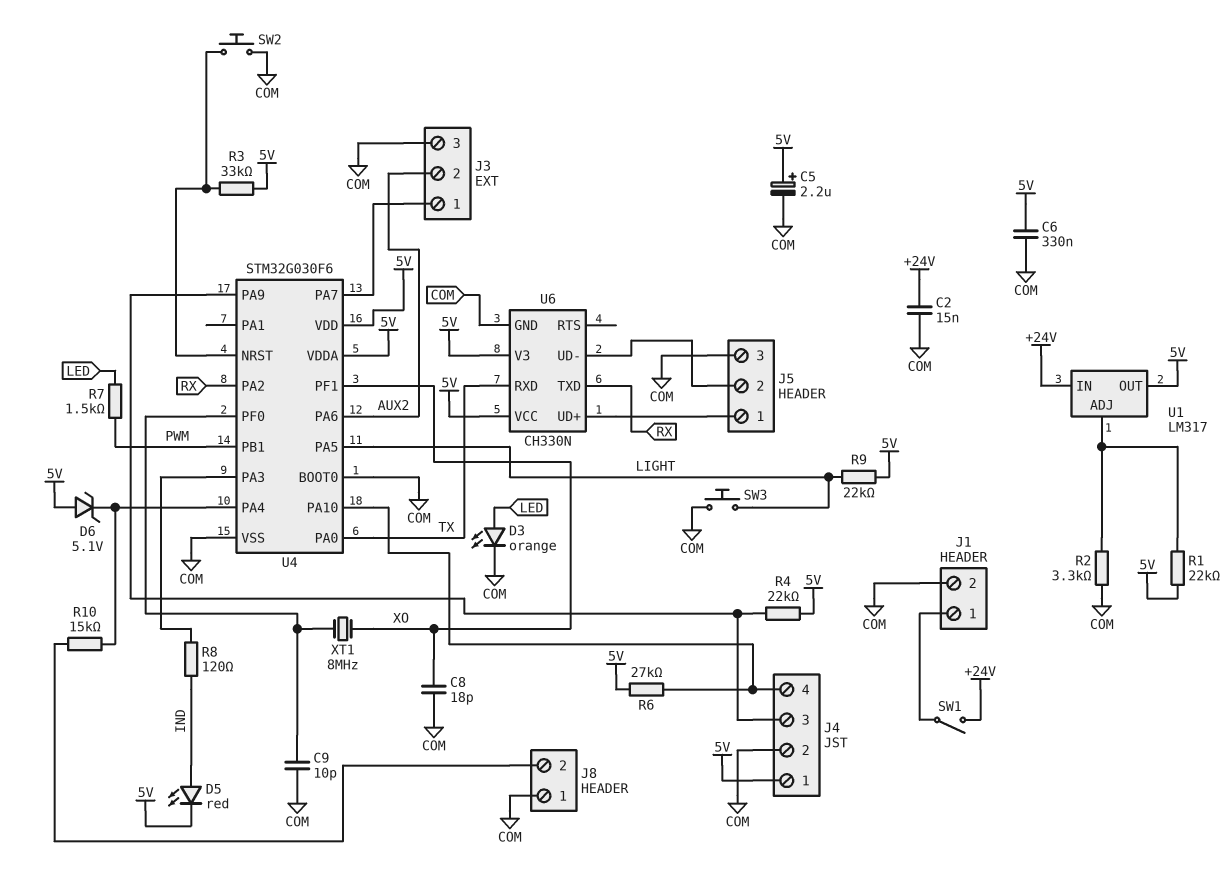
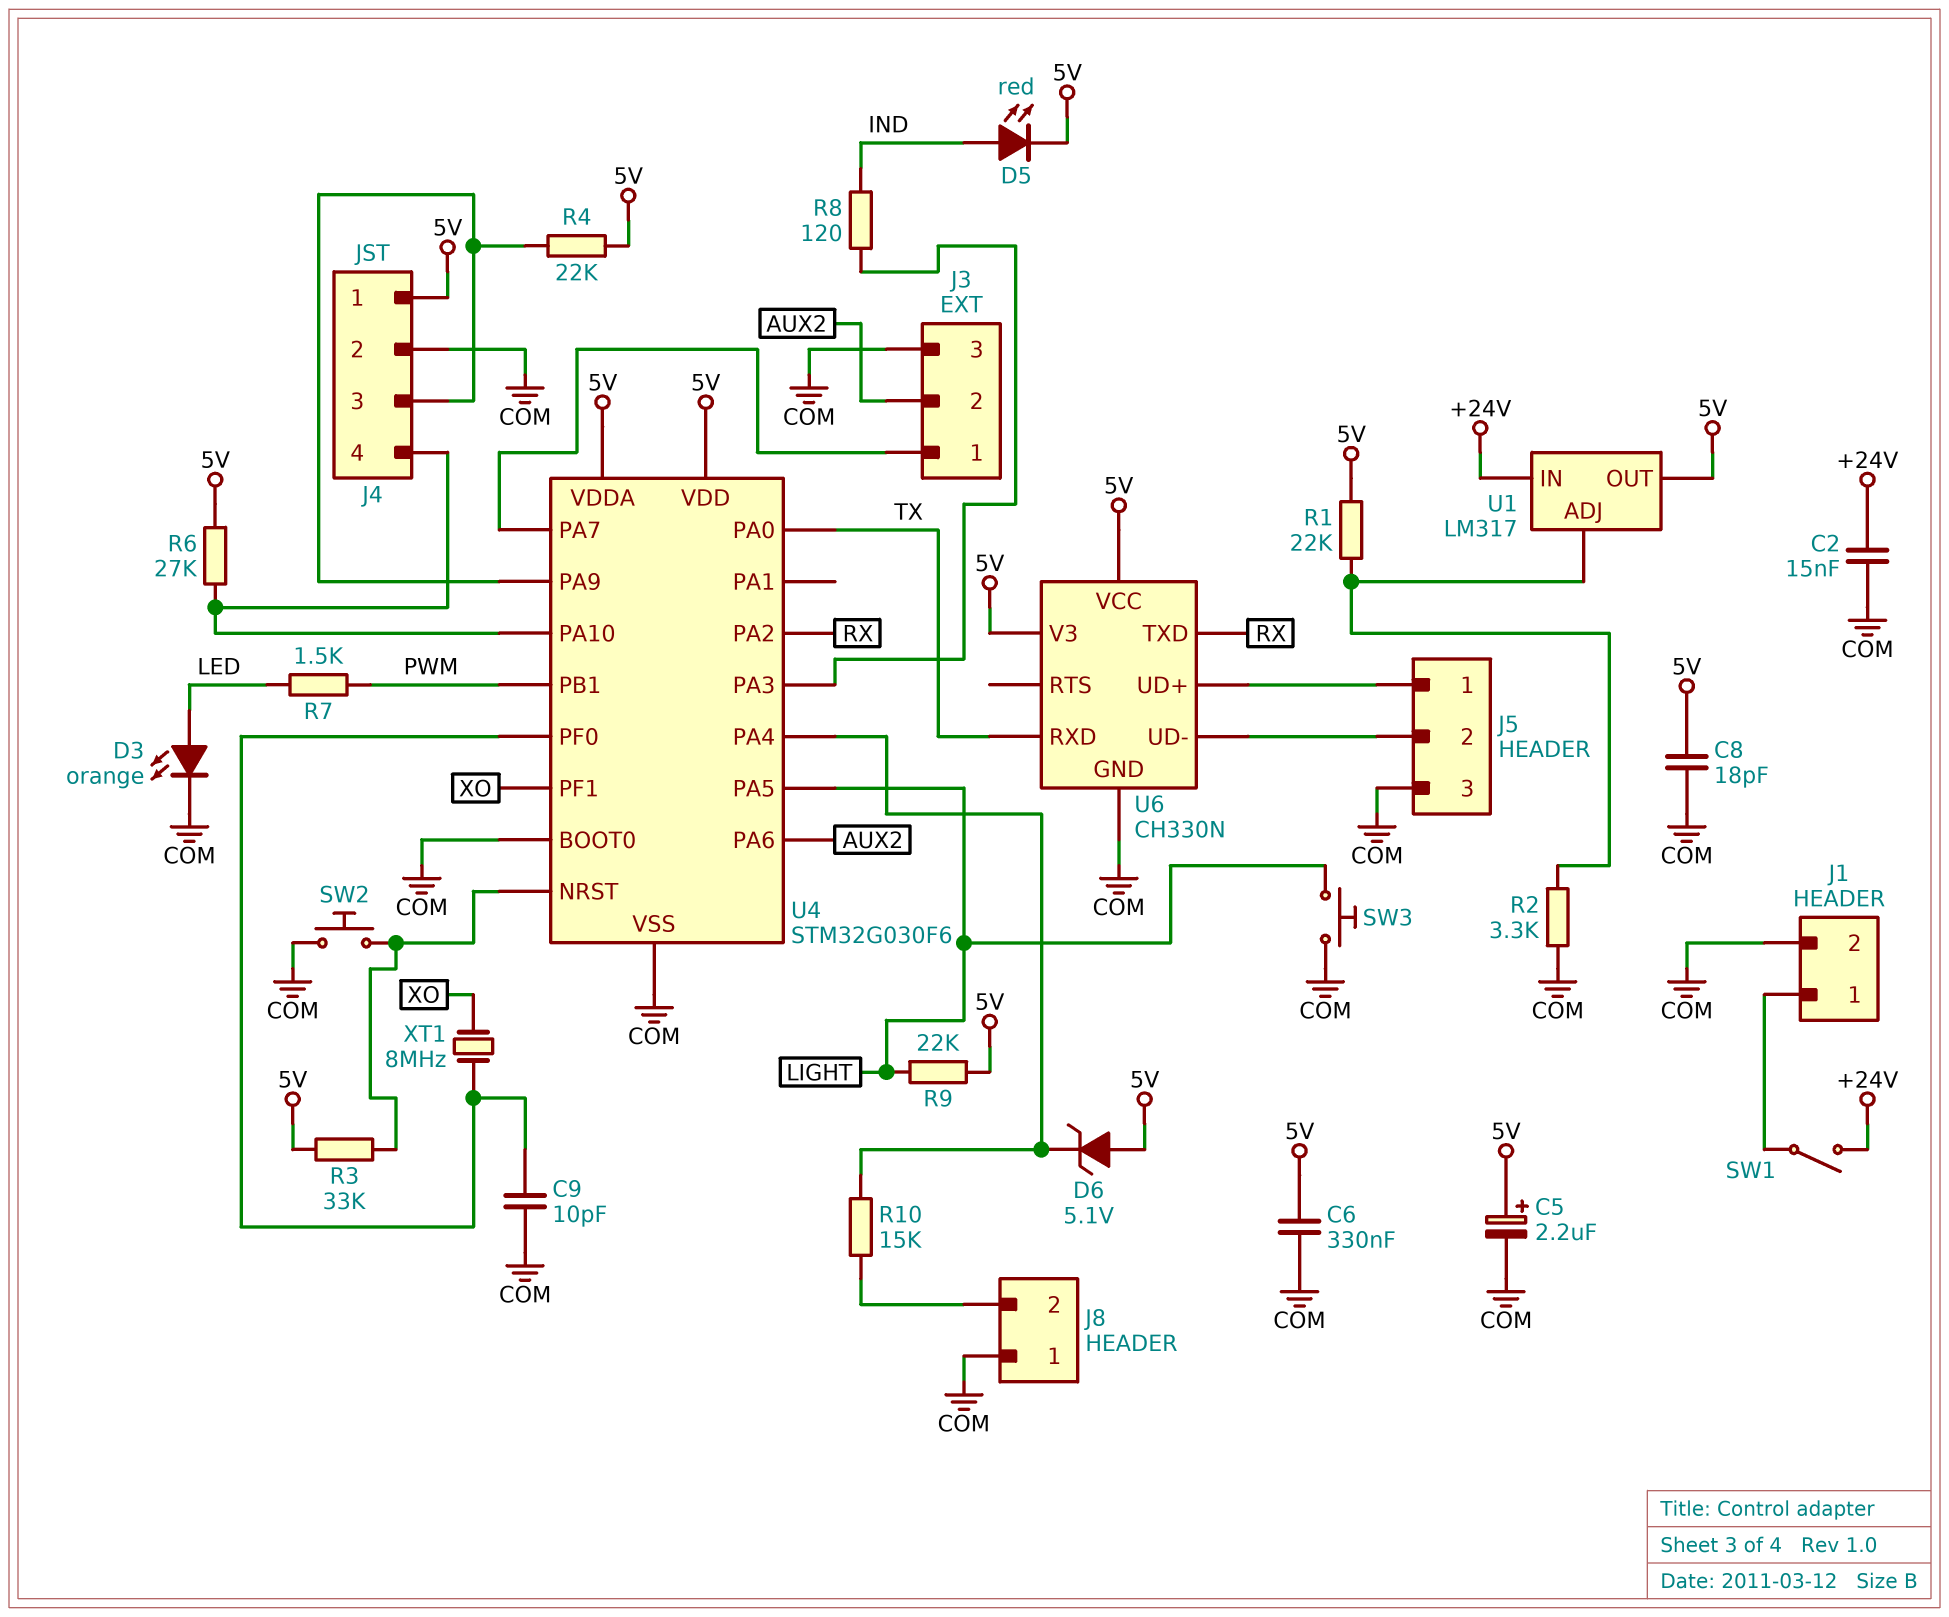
C8: 18pF (COM, XO) -> 18pF (5V, COM)

